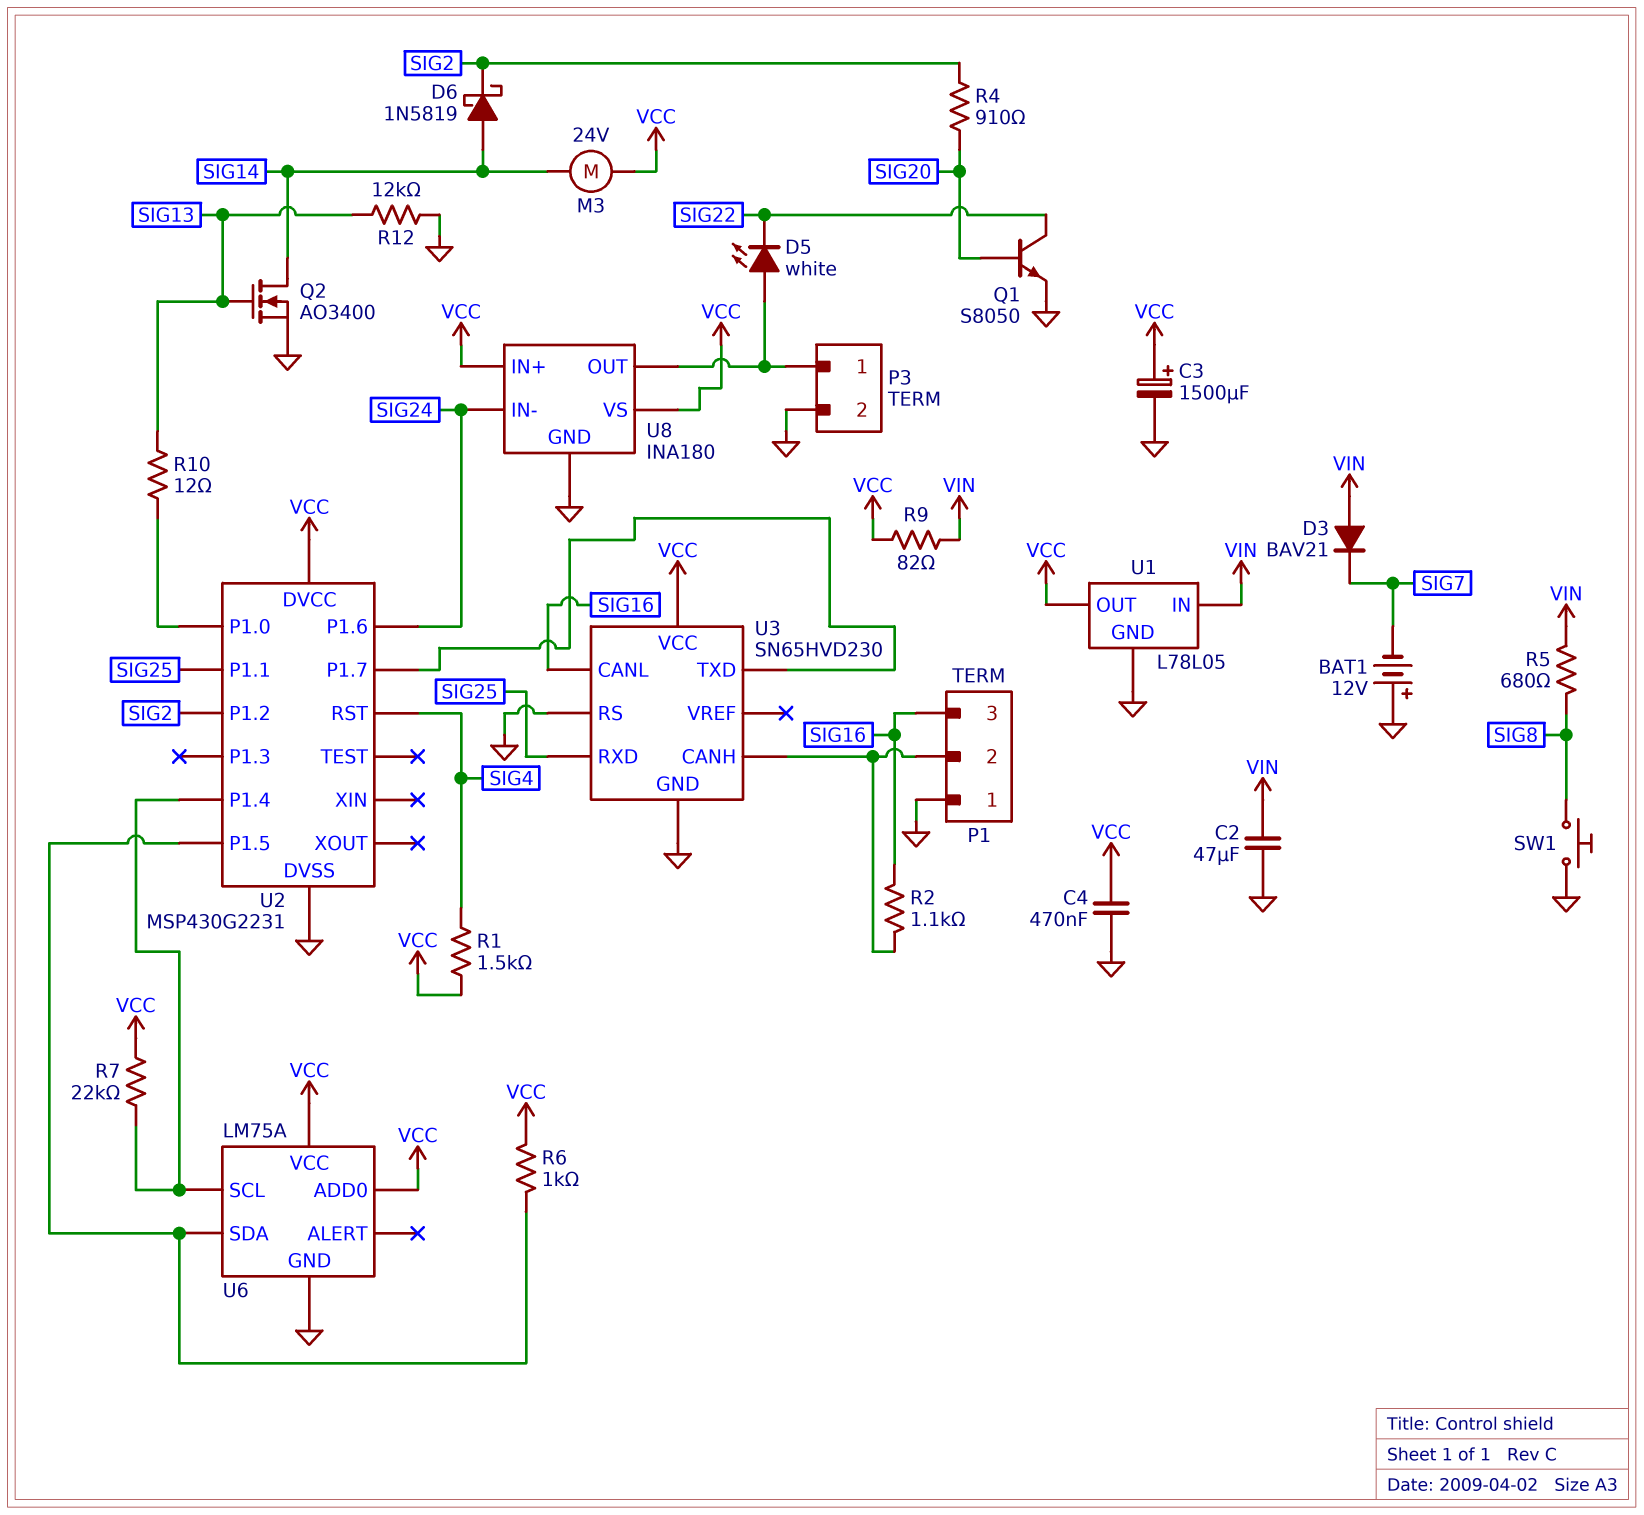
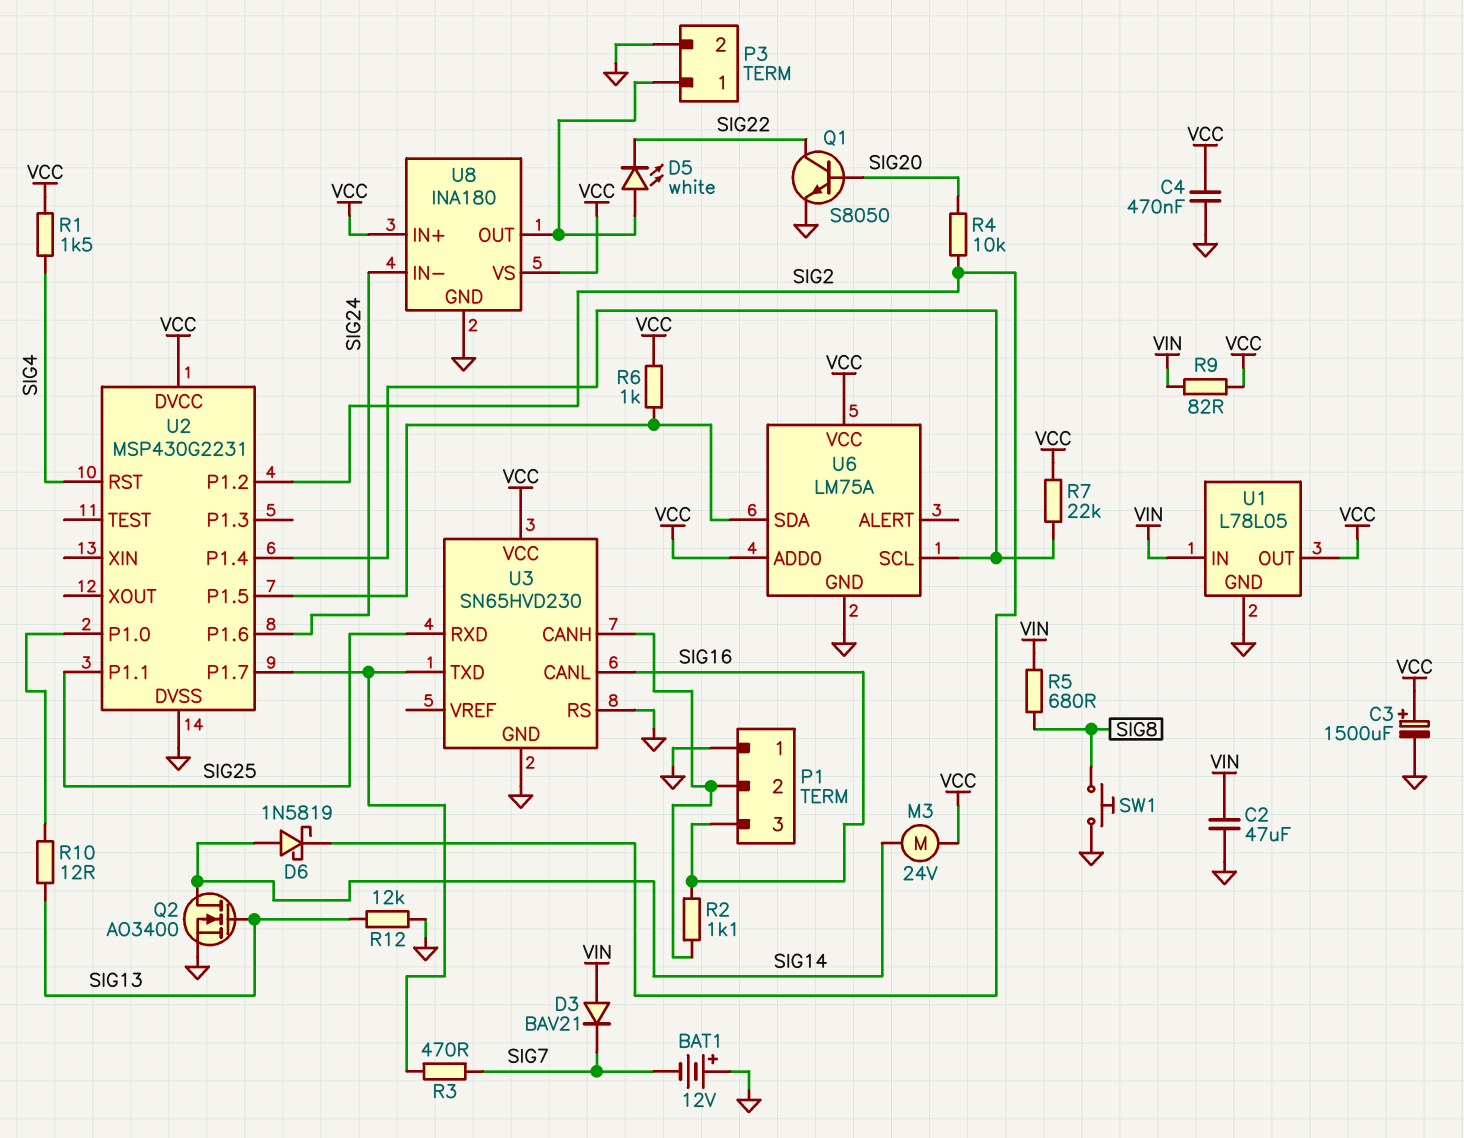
R3: none -> 470 (SIG7, U2/P1.7)
R4: 910 (SIG2, SIG20) -> 10k (SIG2, SIG20)

